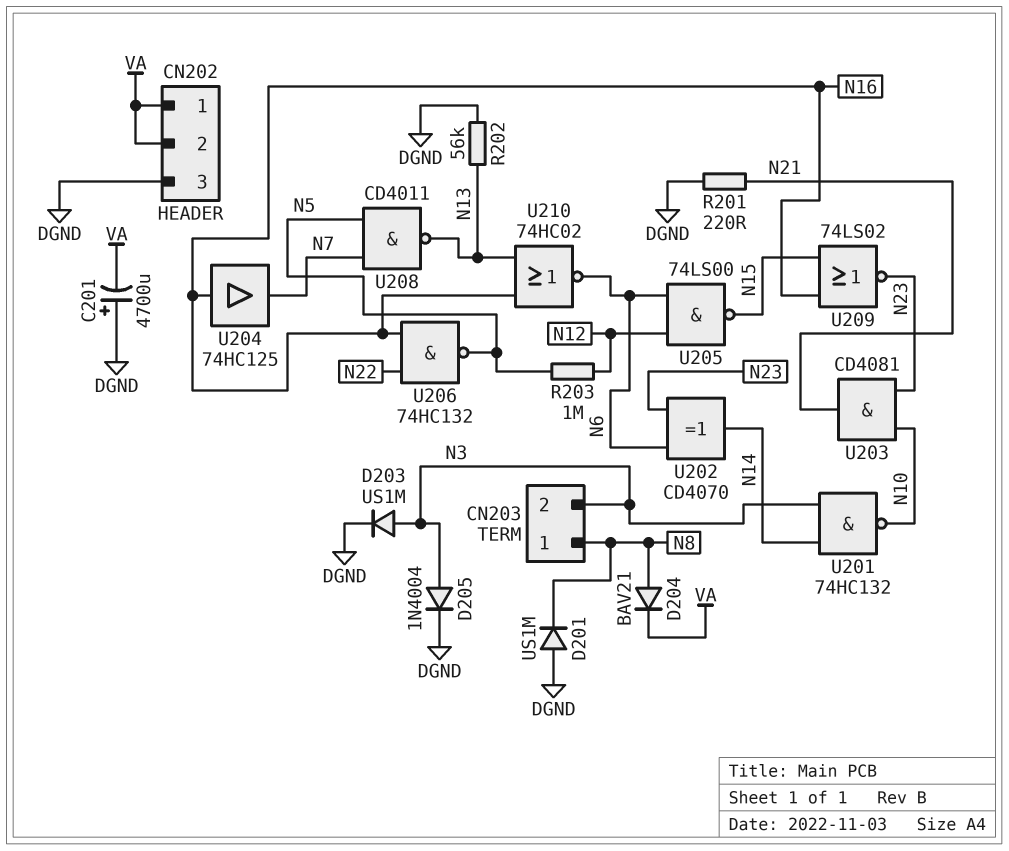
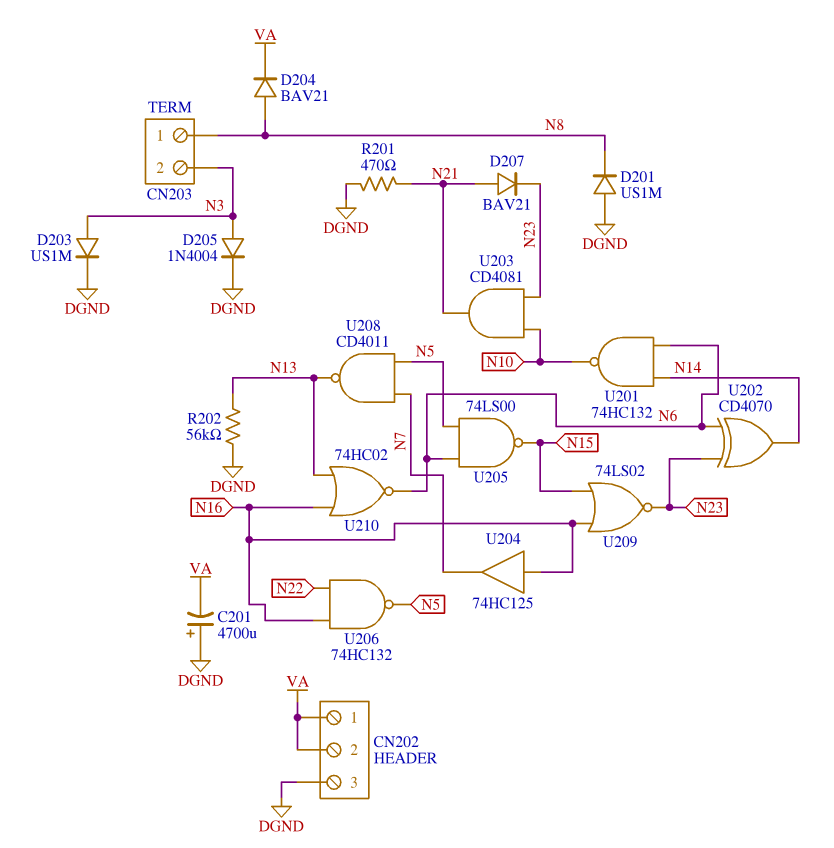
D207: none -> diode BAV21 (A N21, K N23)
R201: 220 (DGND, N21) -> 470 (DGND, N21)
R203: 1M (N5, N12) -> none
U201: NAND 74HC132 (in N3, in N14, out N10) -> NAND 74HC132 (in N6, in N14, out N10)
U205: NAND 74LS00 (in N6, in N12, out N15) -> NAND 74LS00 (in N5, in N6, out N15)

